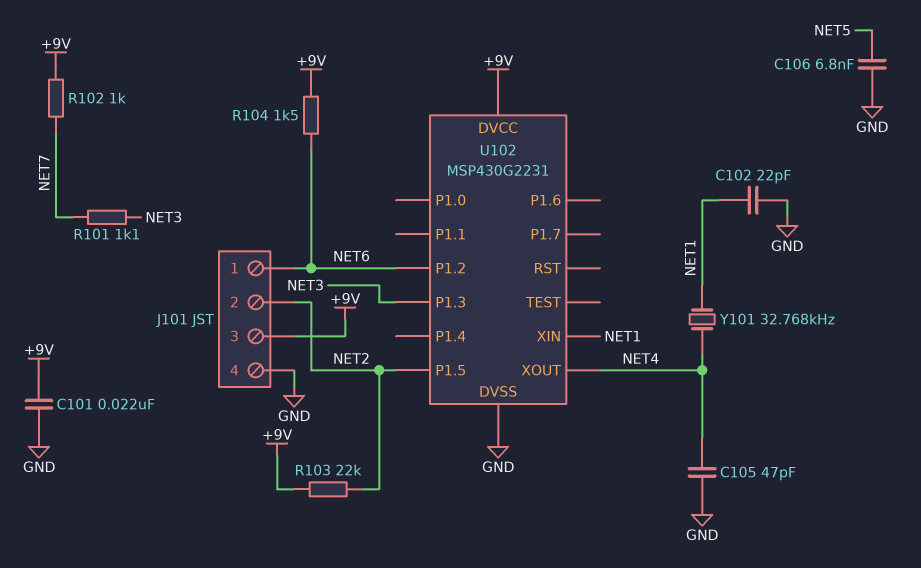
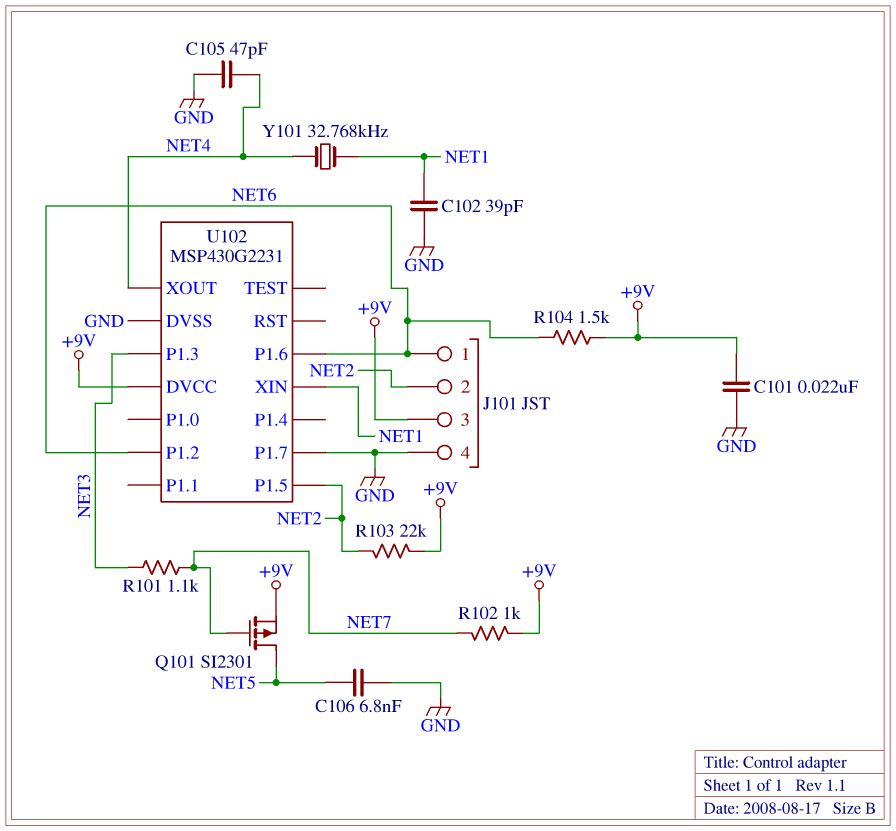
C102: 22pF (GND, NET1) -> 39pF (GND, NET1)
Q101: none -> PMOS SI2301 (G NET7, D NET5, S +9V)
U102 pin P1.6: none -> NET6
U102 pin P1.7: none -> GND

